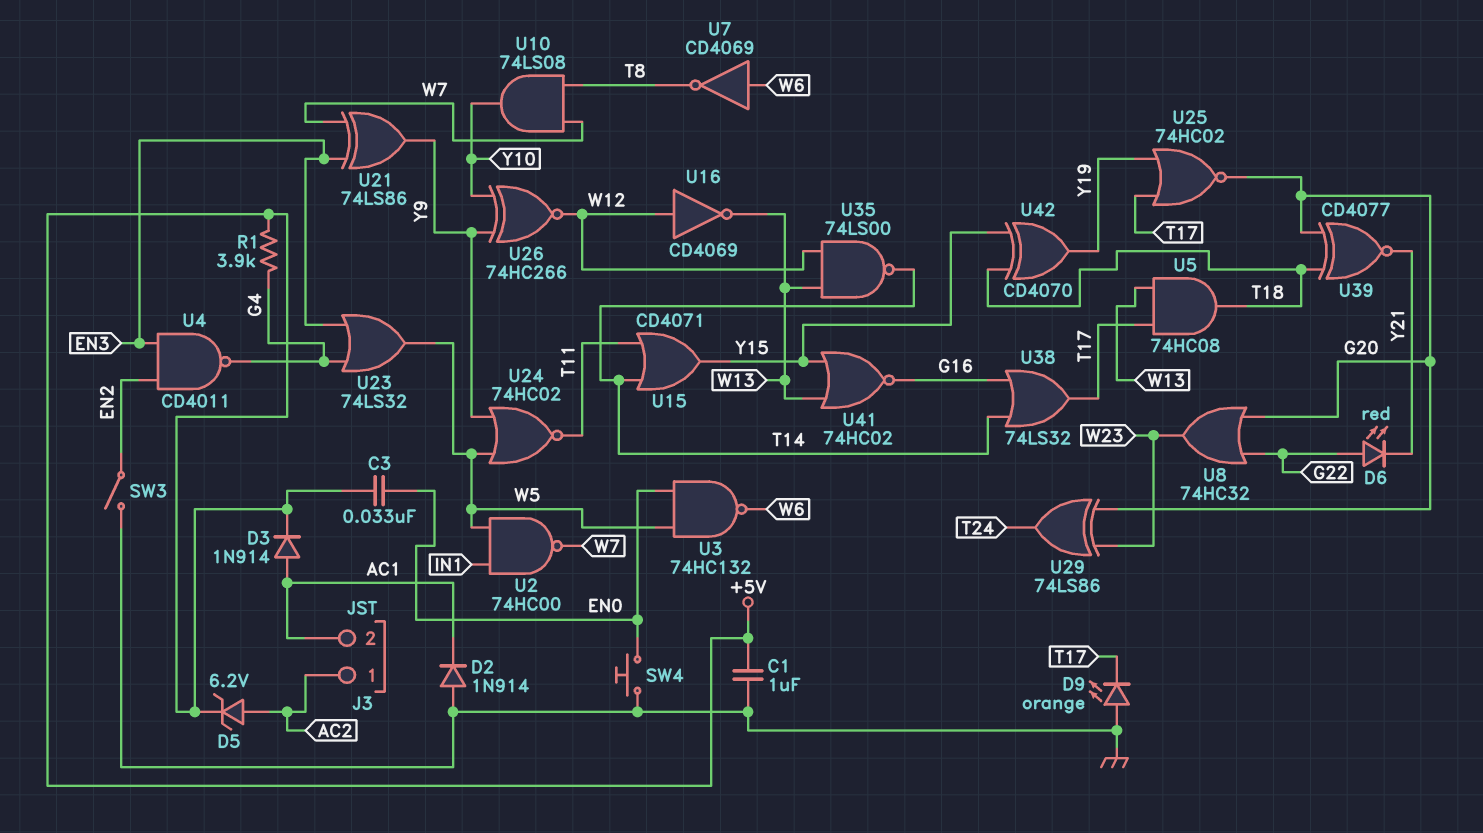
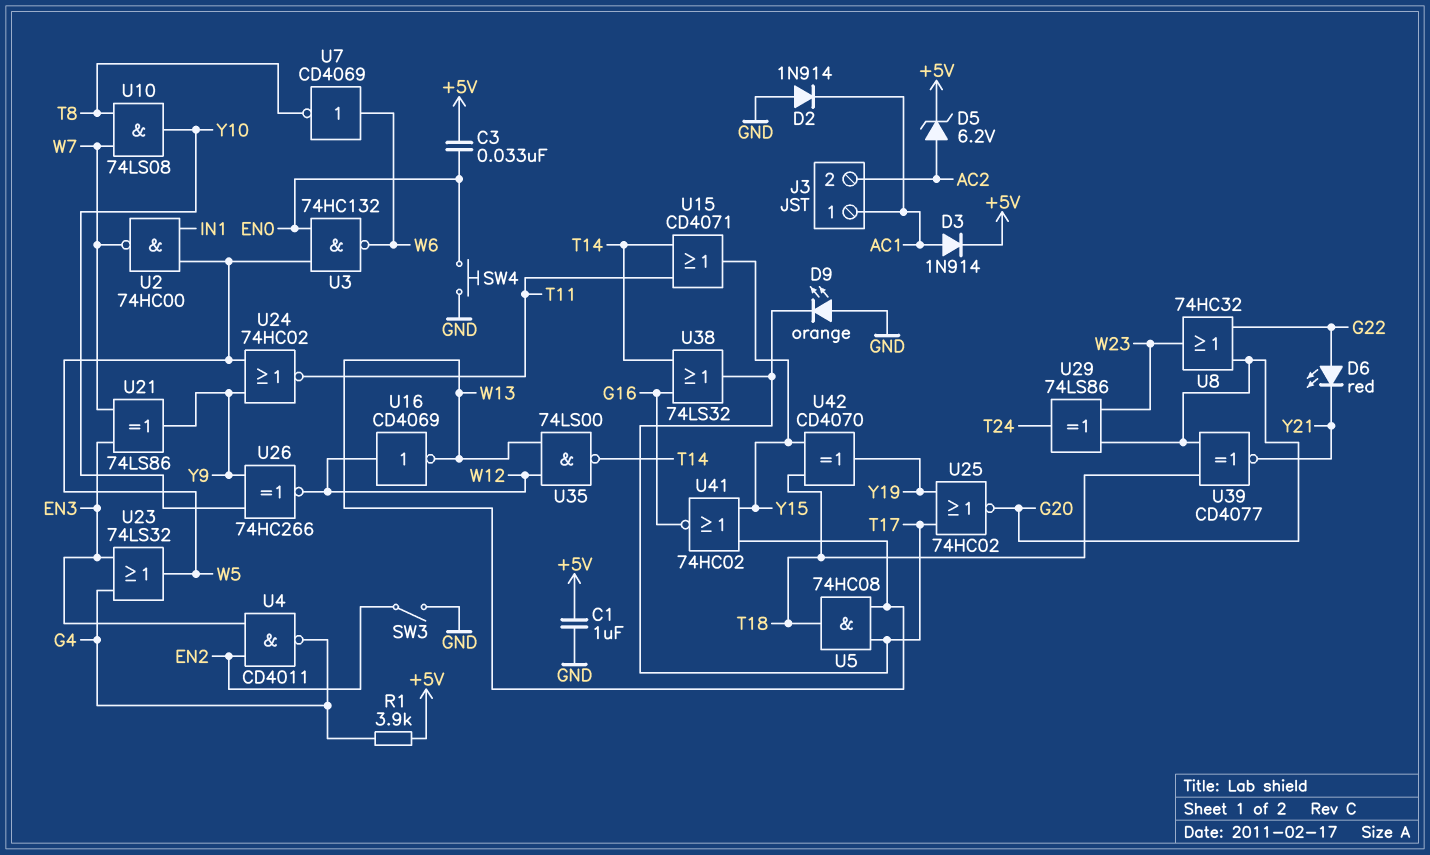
J3 pin 1: AC2 -> AC1
J3 pin 2: AC1 -> AC2

